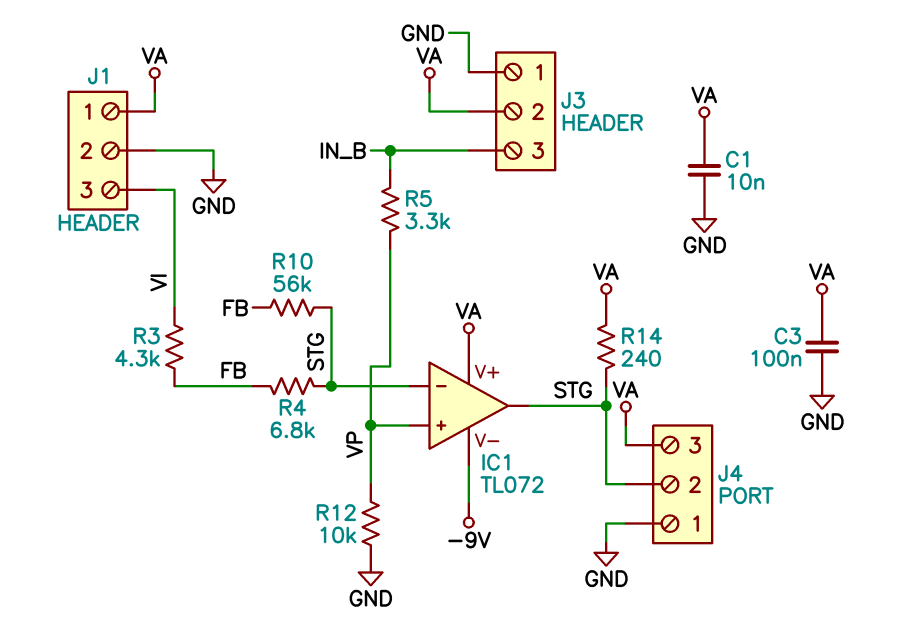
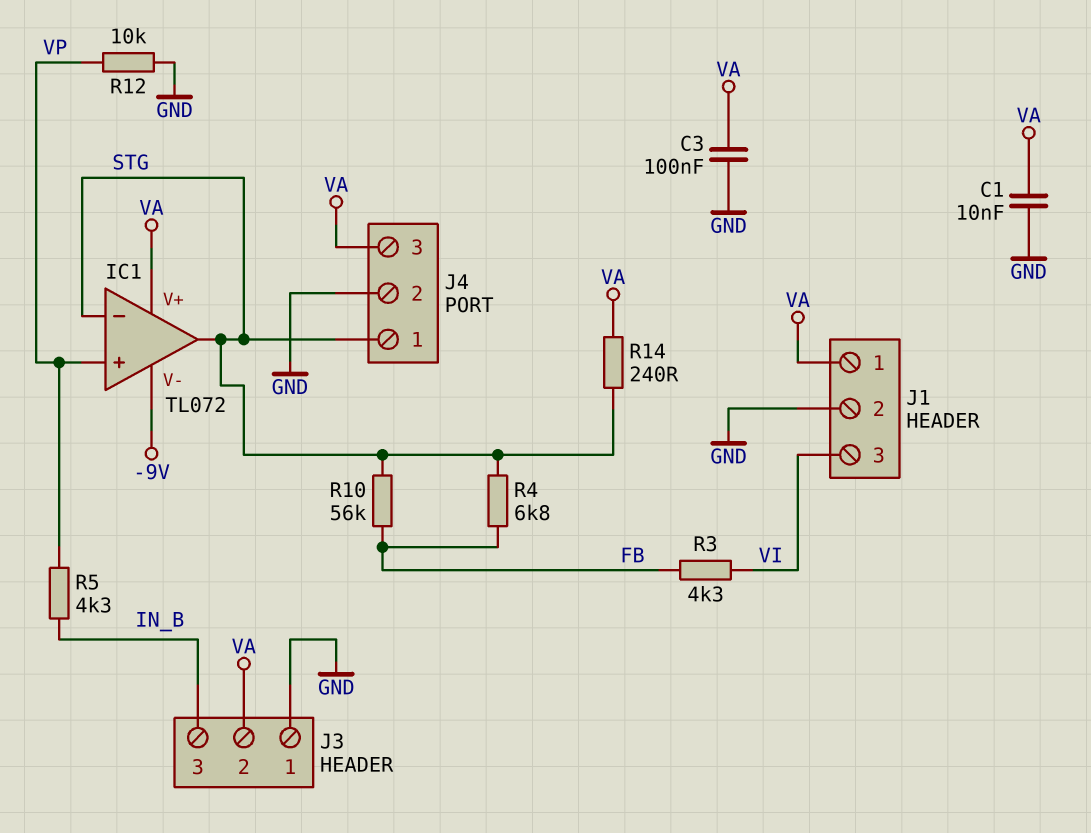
J4 pin 1: GND -> STG
J4 pin 2: STG -> GND
R5: 3.3k (IN_B, VP) -> 4.3k (IN_B, VP)

